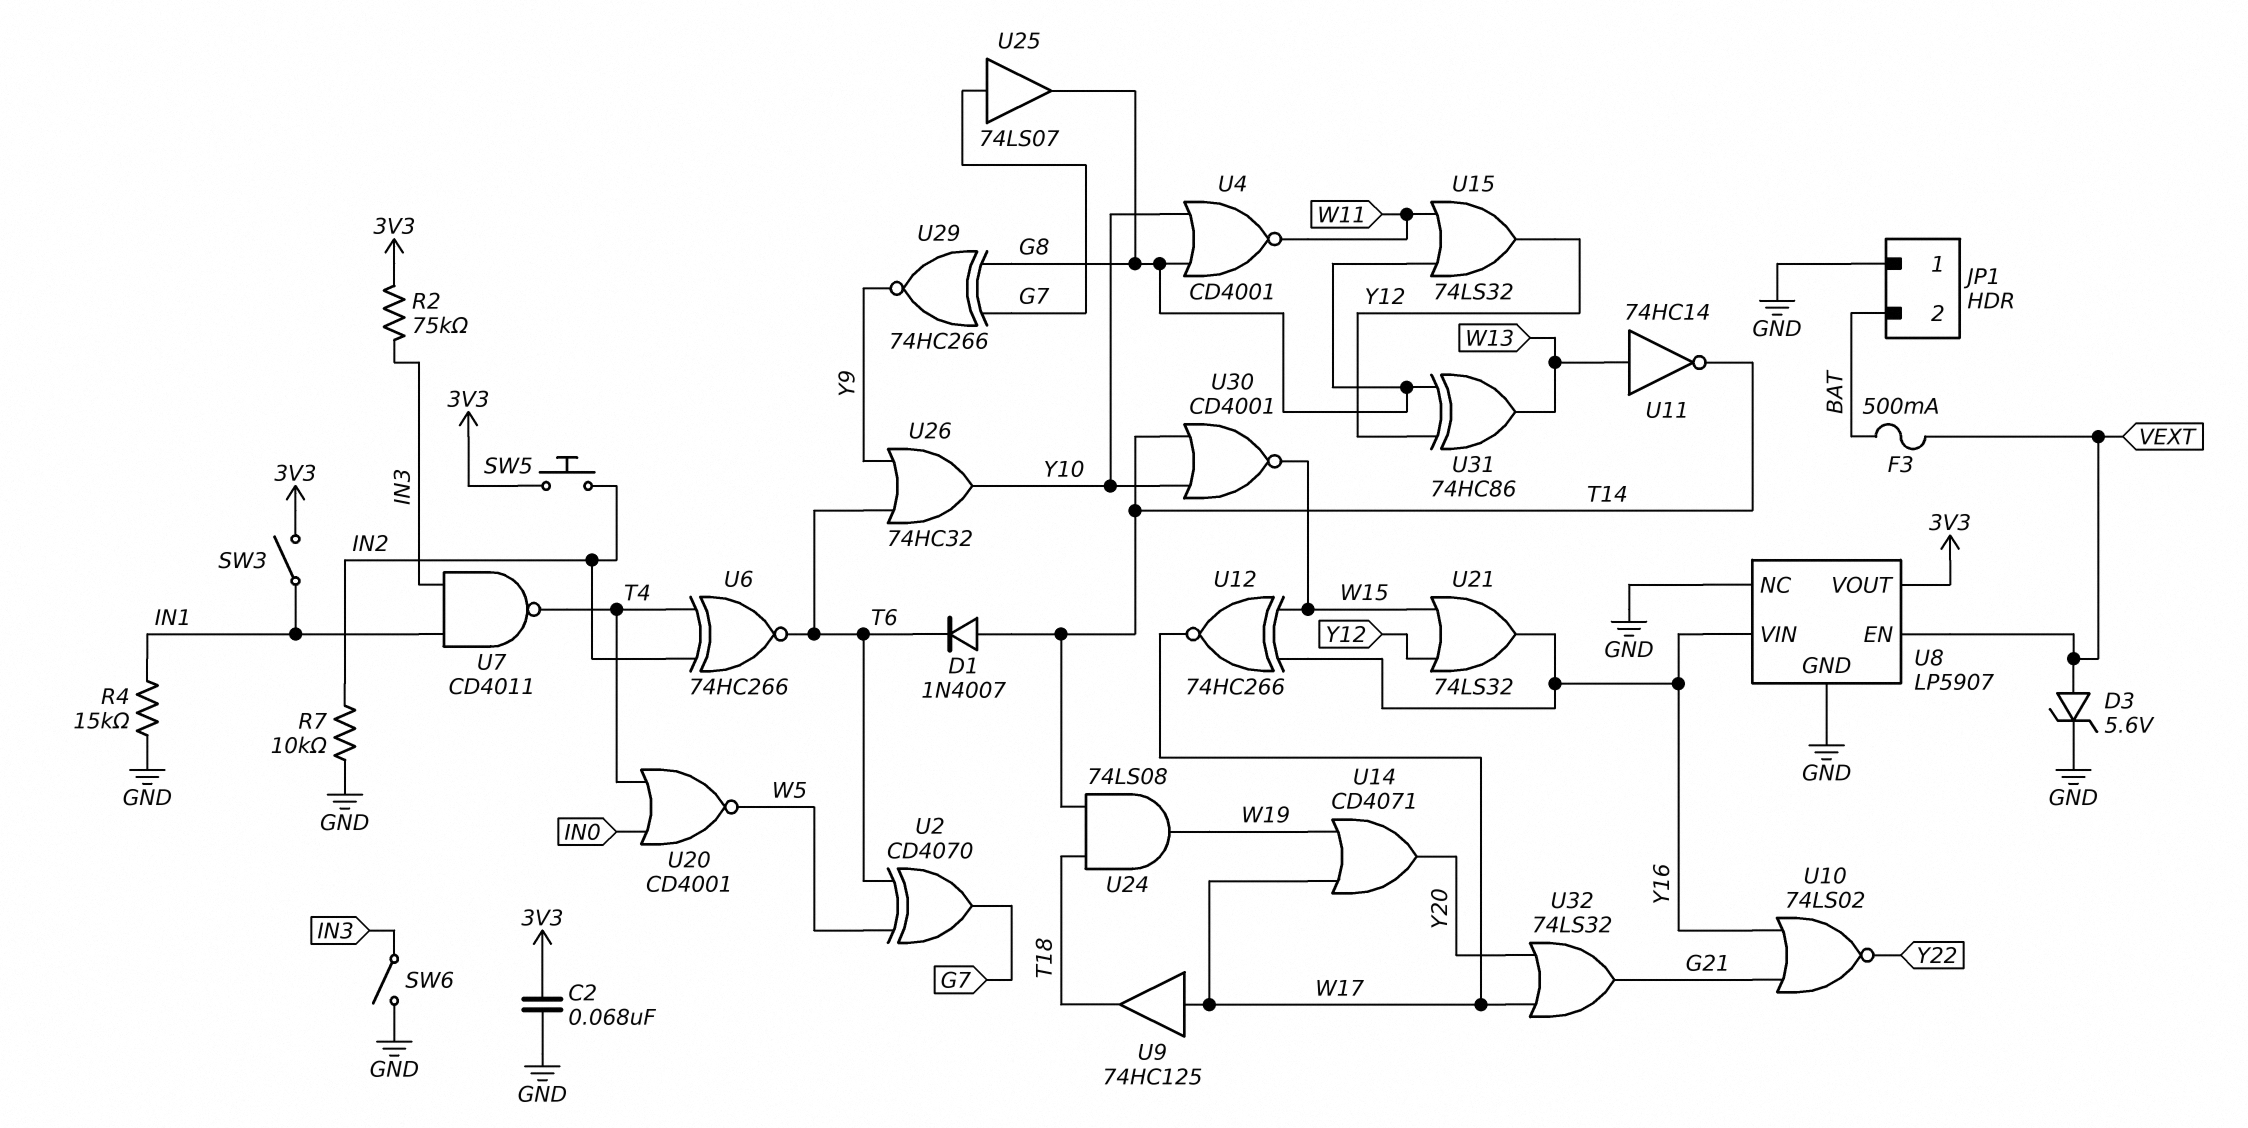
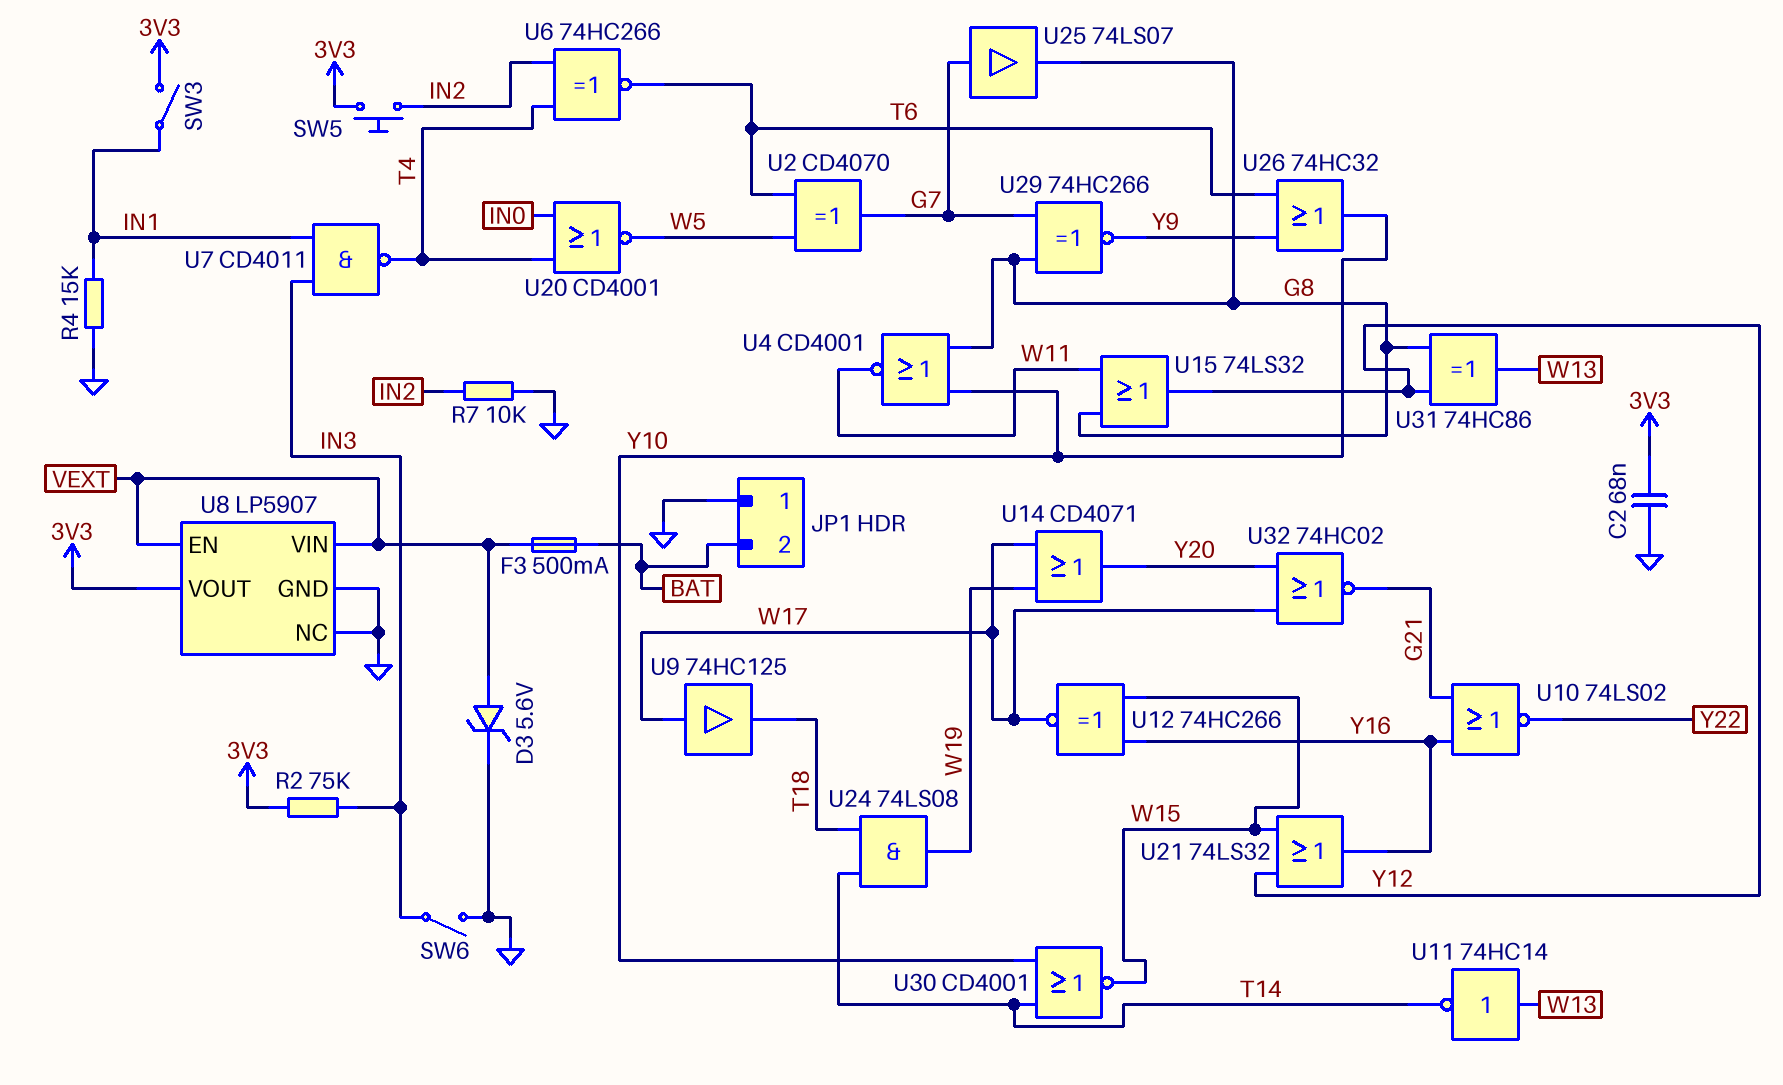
D1: diode 1N4007 (A T14, K T6) -> none
U8 pin VIN: Y16 -> VEXT
U32: OR 74LS32 (in W17, in Y20, out G21) -> NOR 74HC02 (in W17, in Y20, out G21)

